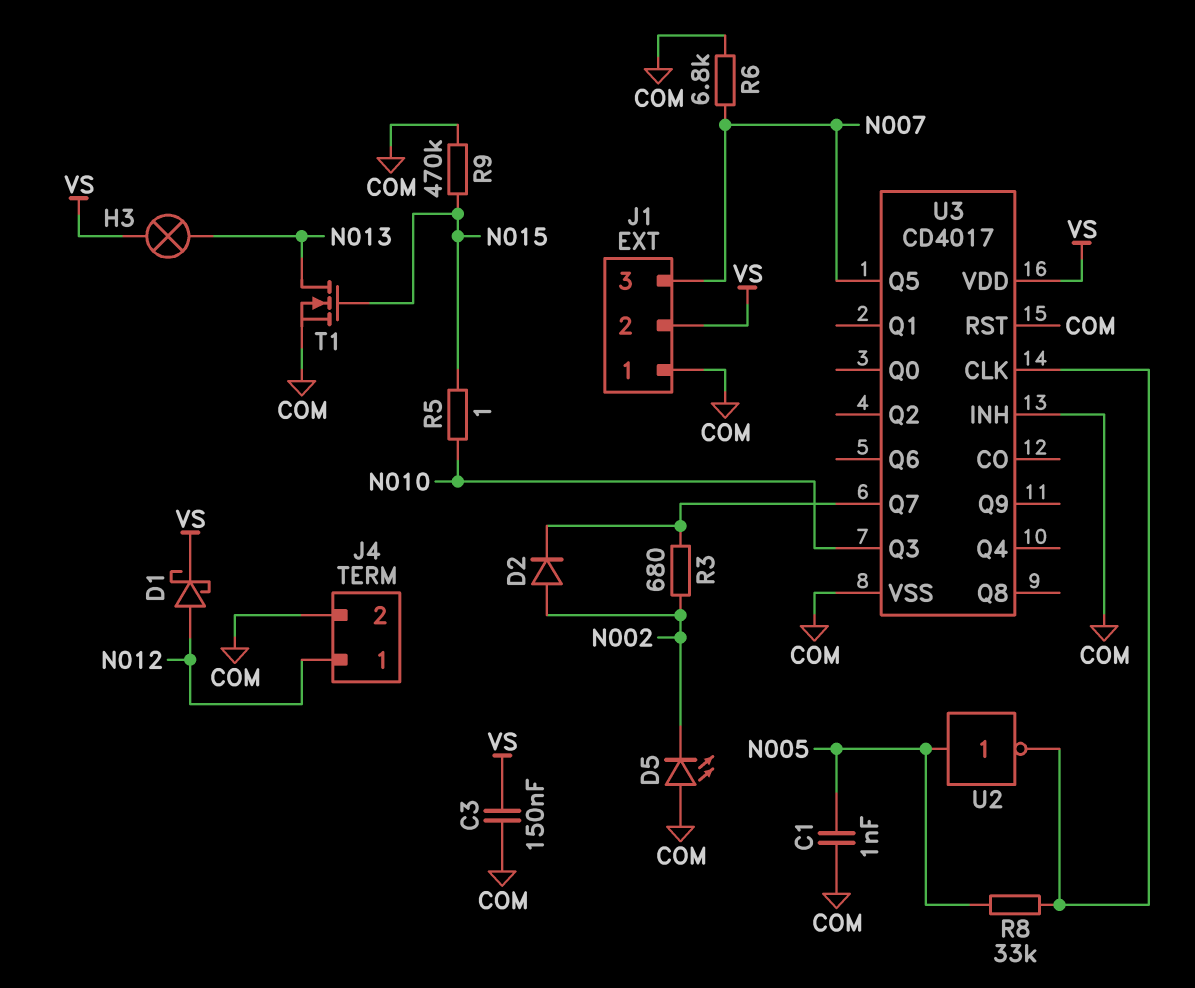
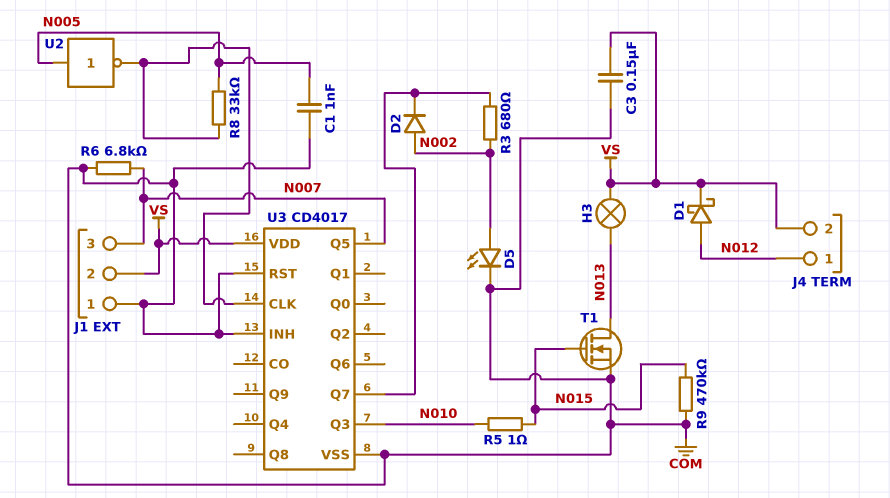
D5: LED (A COM, K N002) -> LED (A N002, K COM)
J4 pin 2: COM -> VS

